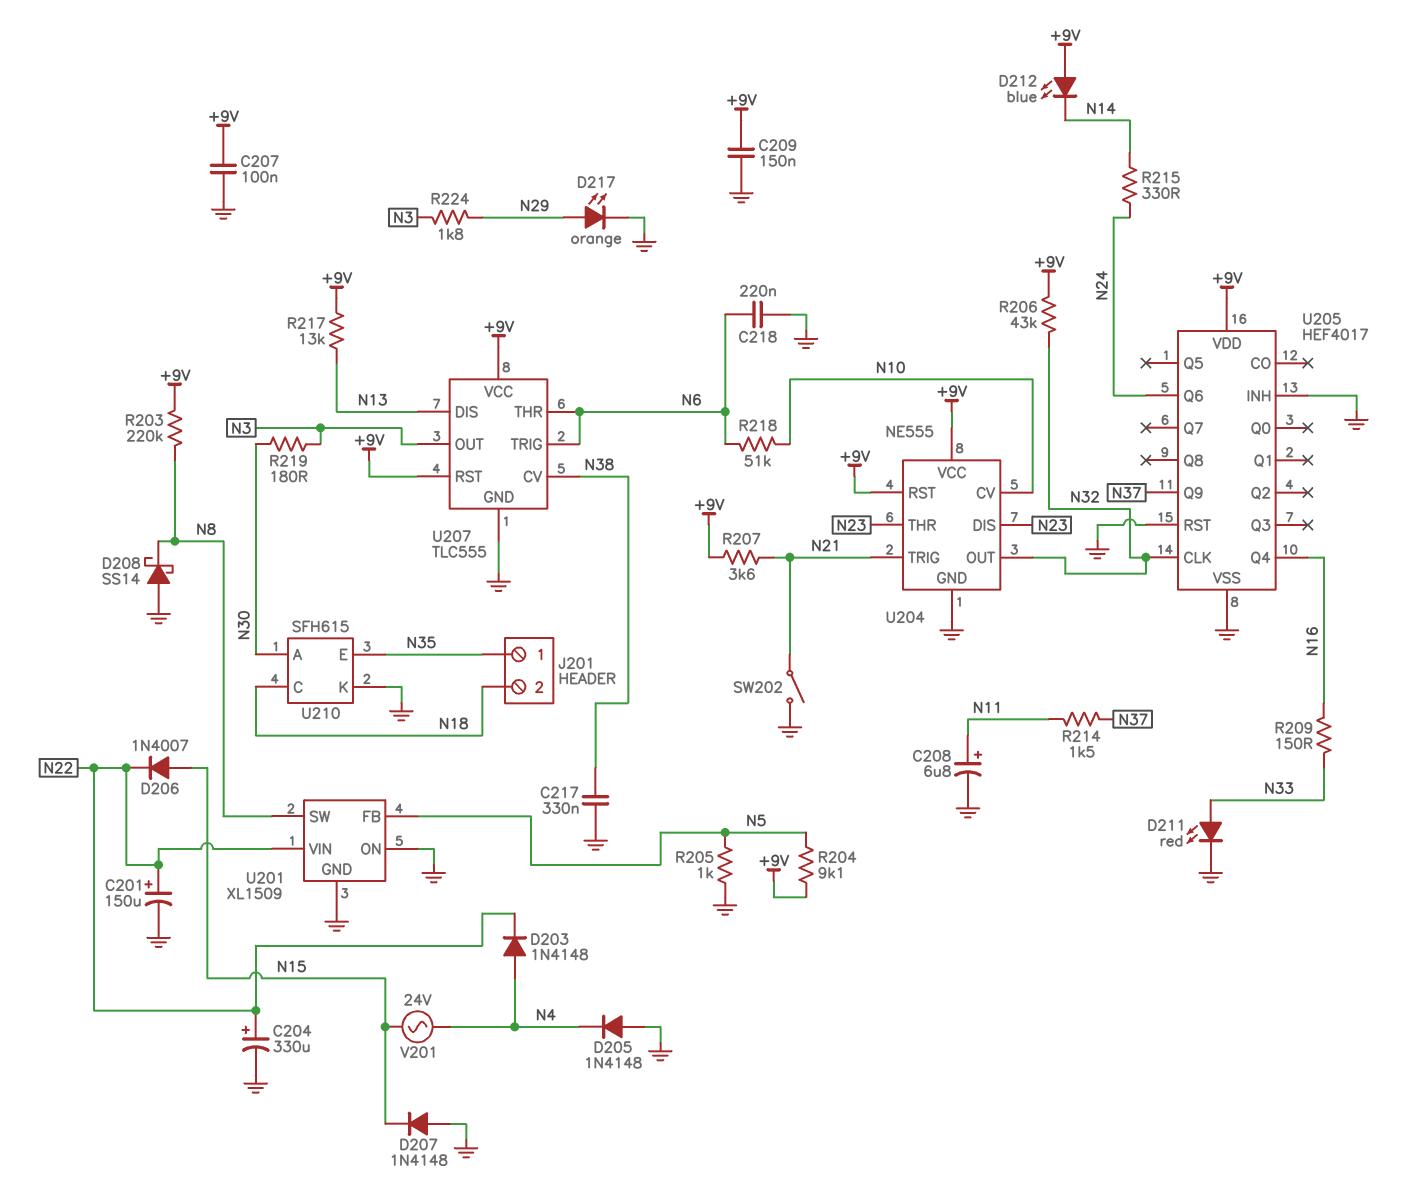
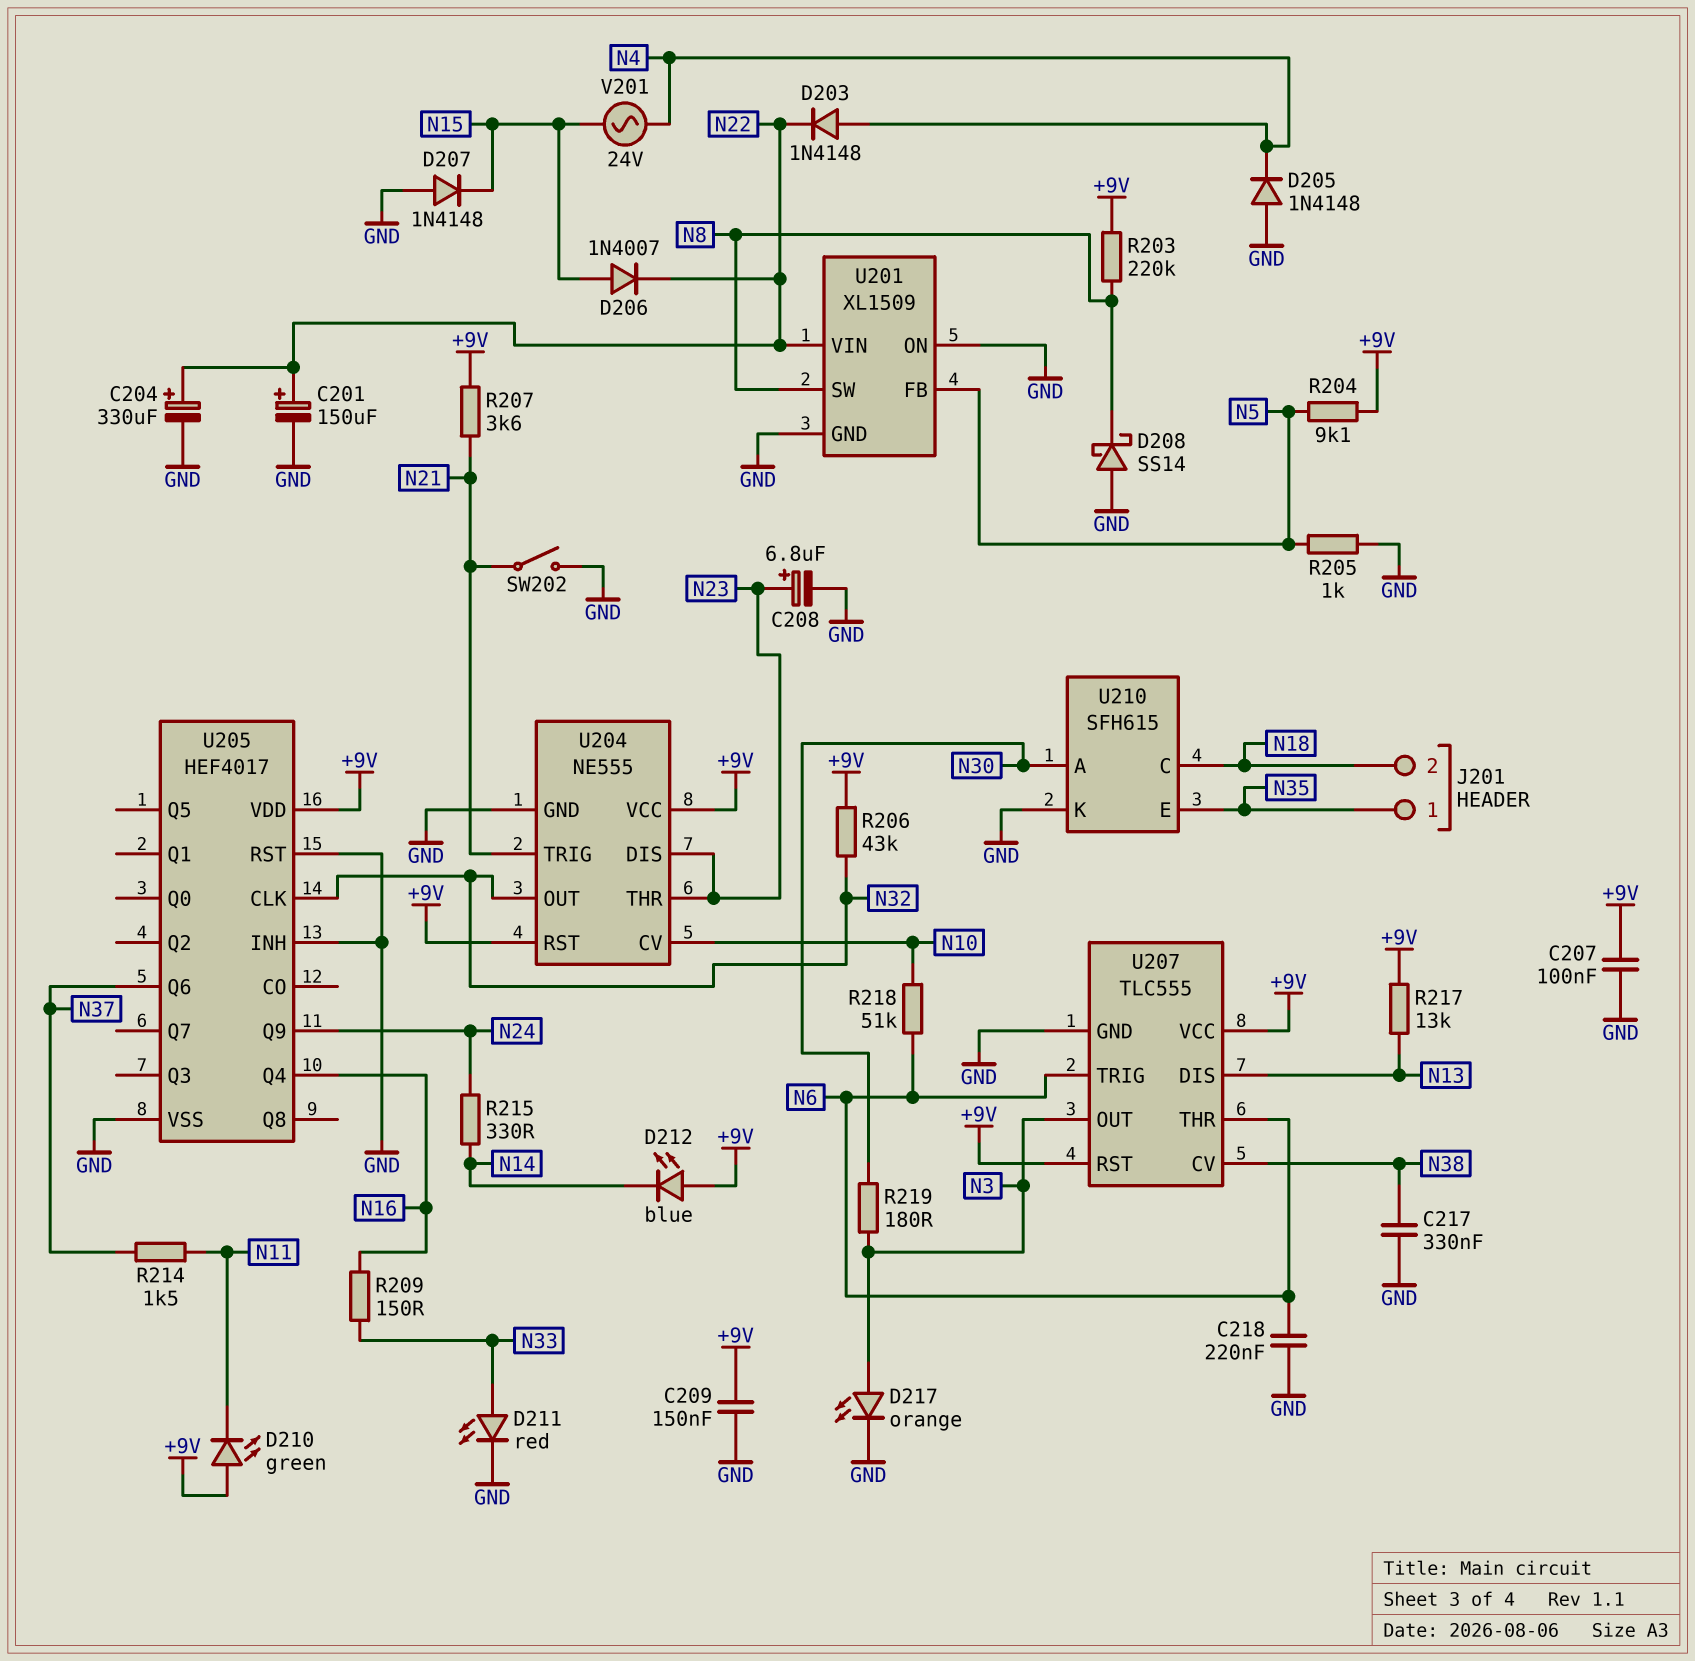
C208: 6.8uF (plus N11, minus GND) -> 6.8uF (plus N23, minus GND)
D210: none -> LED green (A +9V, K N11)
D217: LED orange (A N29, K GND) -> LED orange (A N3, K GND)
R224: 1.8k (N3, N29) -> none
U205 pin Q6: N24 -> N37
U205 pin Q9: N37 -> N24

